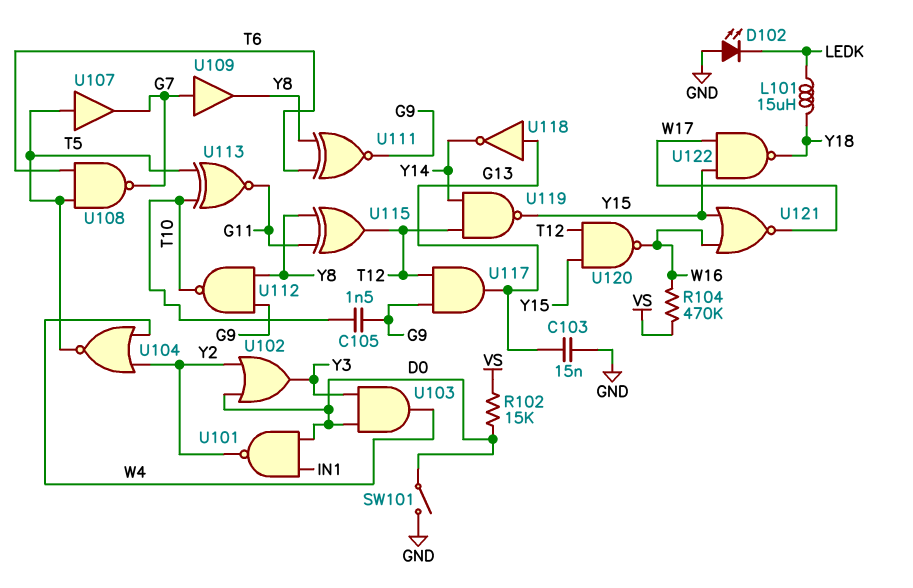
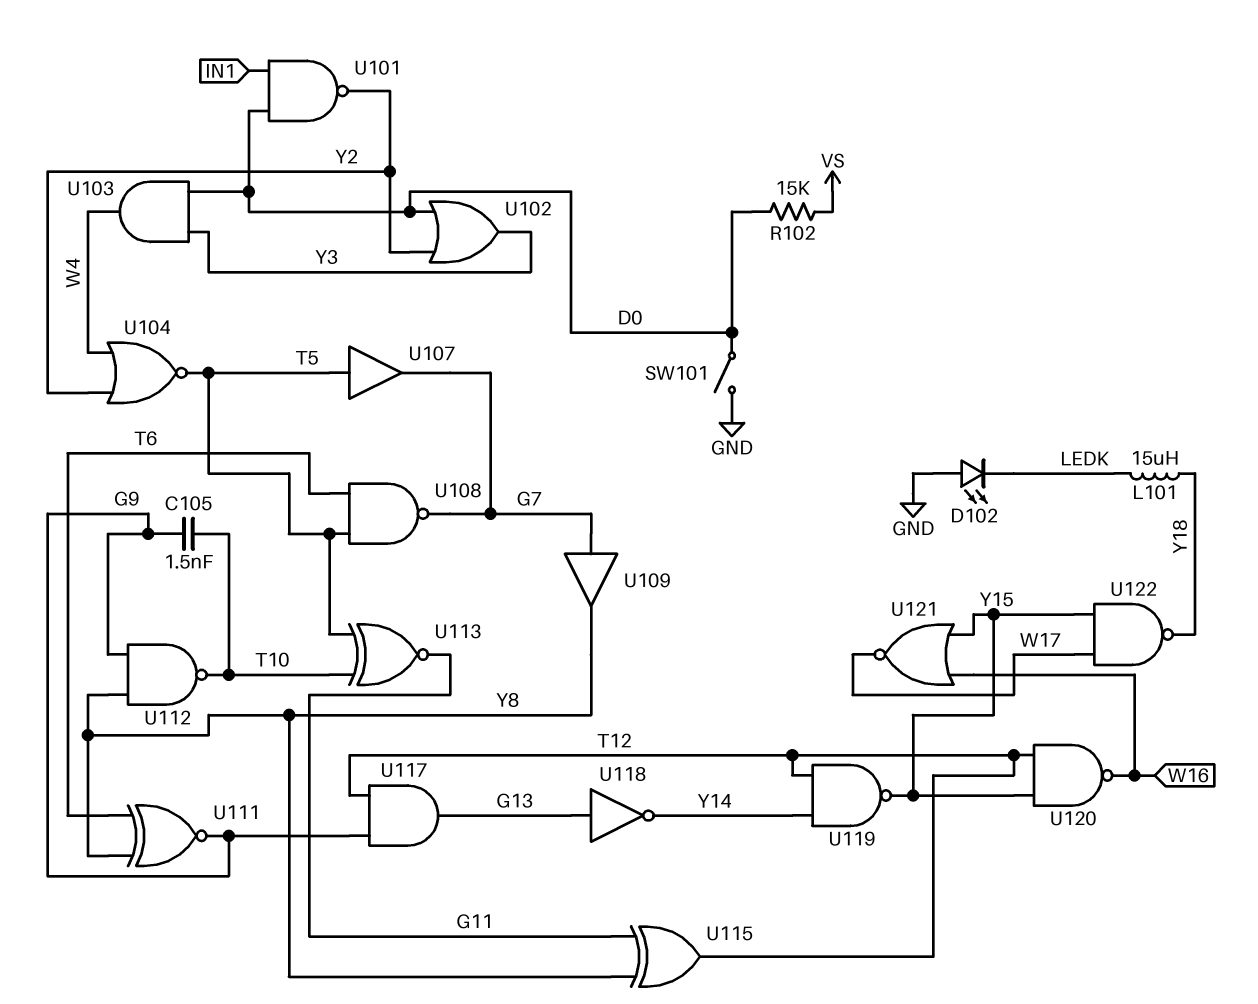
C103: 15nF (G13, GND) -> none
R104: 470k (VS, W16) -> none

